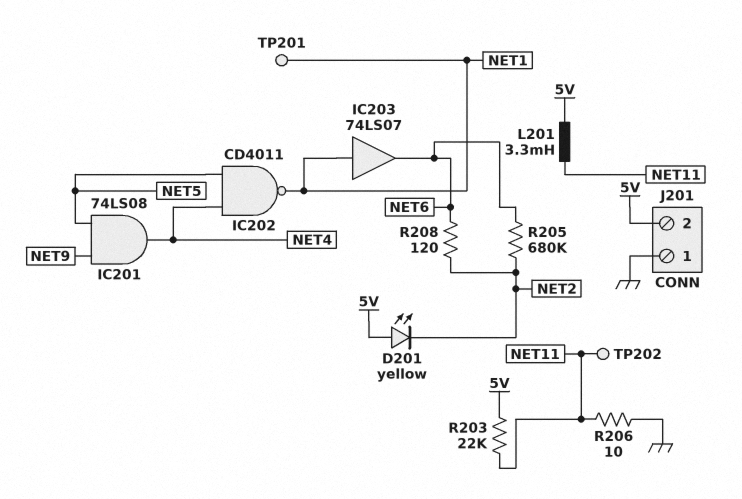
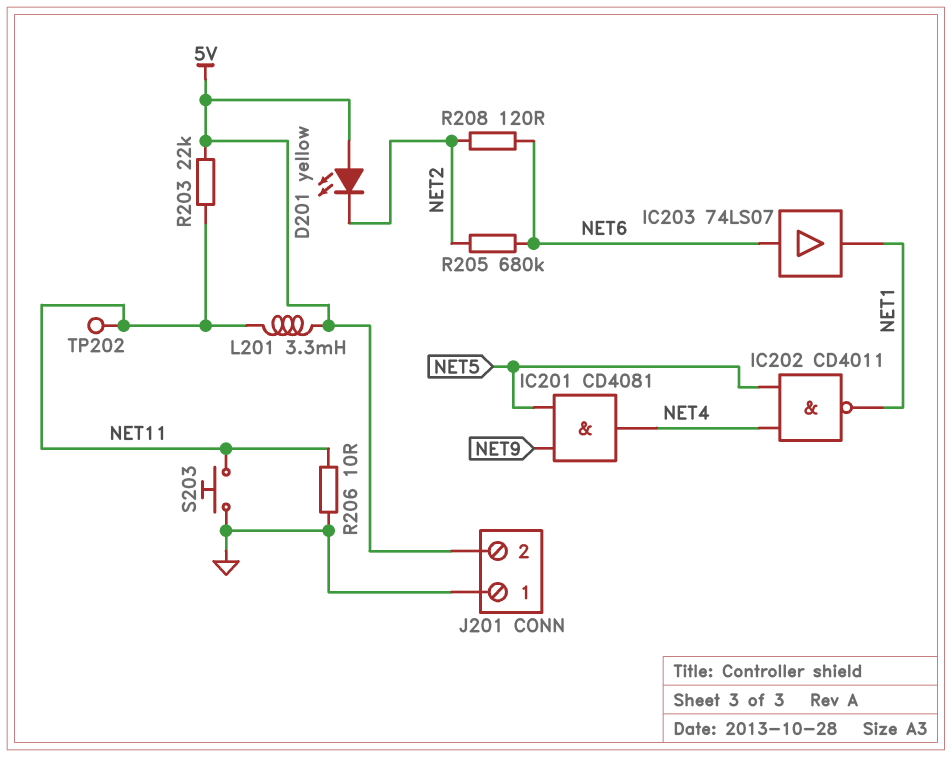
IC201: AND 74LS08 (in NET5, in NET9, out NET4) -> AND CD4081 (in NET5, in NET9, out NET4)
IC203: buffer 74LS07 (in NET1, out NET6) -> buffer 74LS07 (in NET6, out NET1)
S203: none -> button (GND, NET11)
TP201: test point (NET1) -> none

